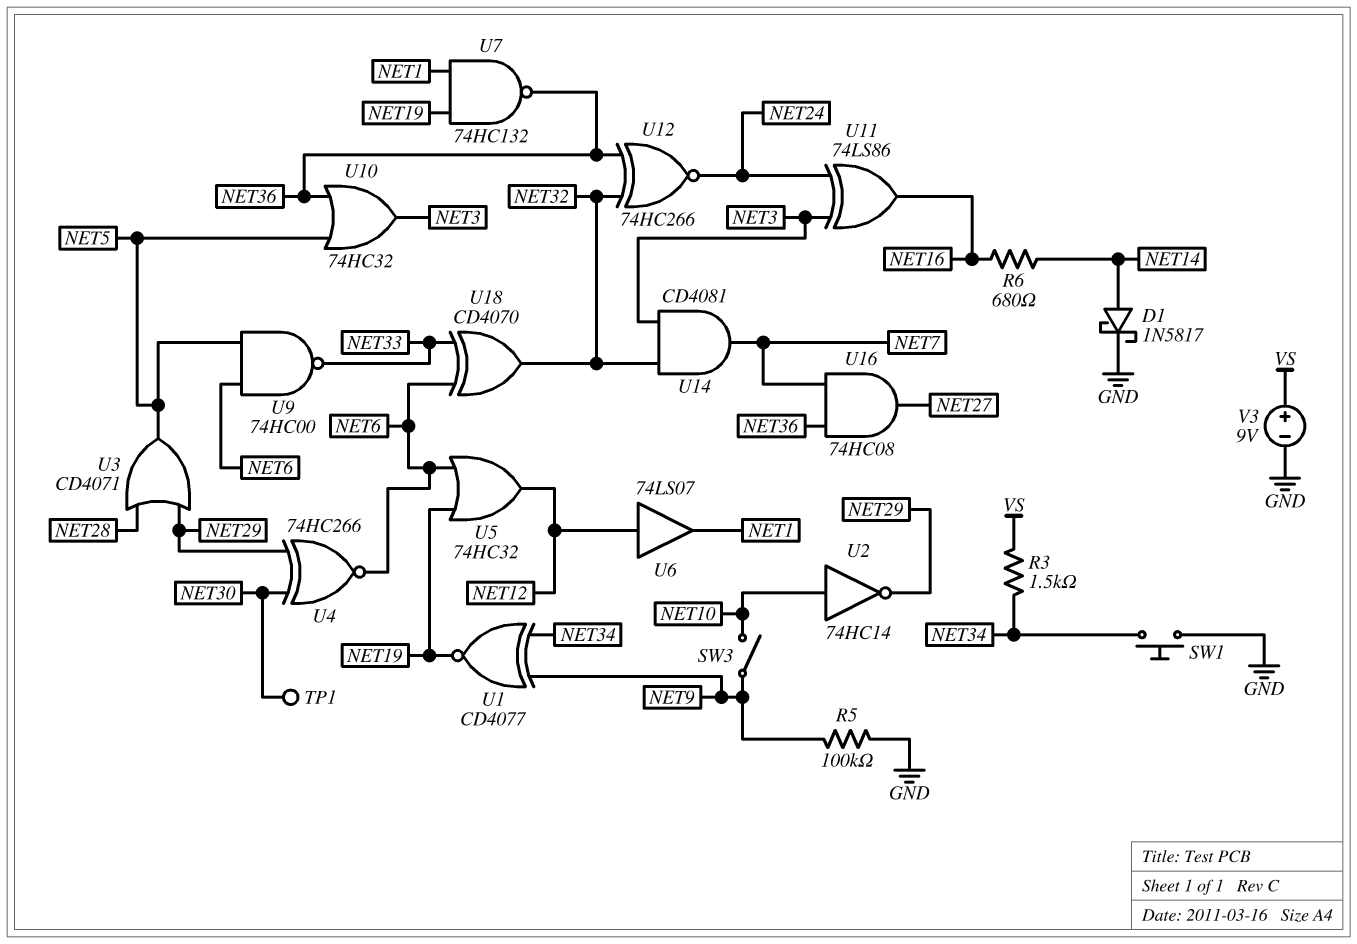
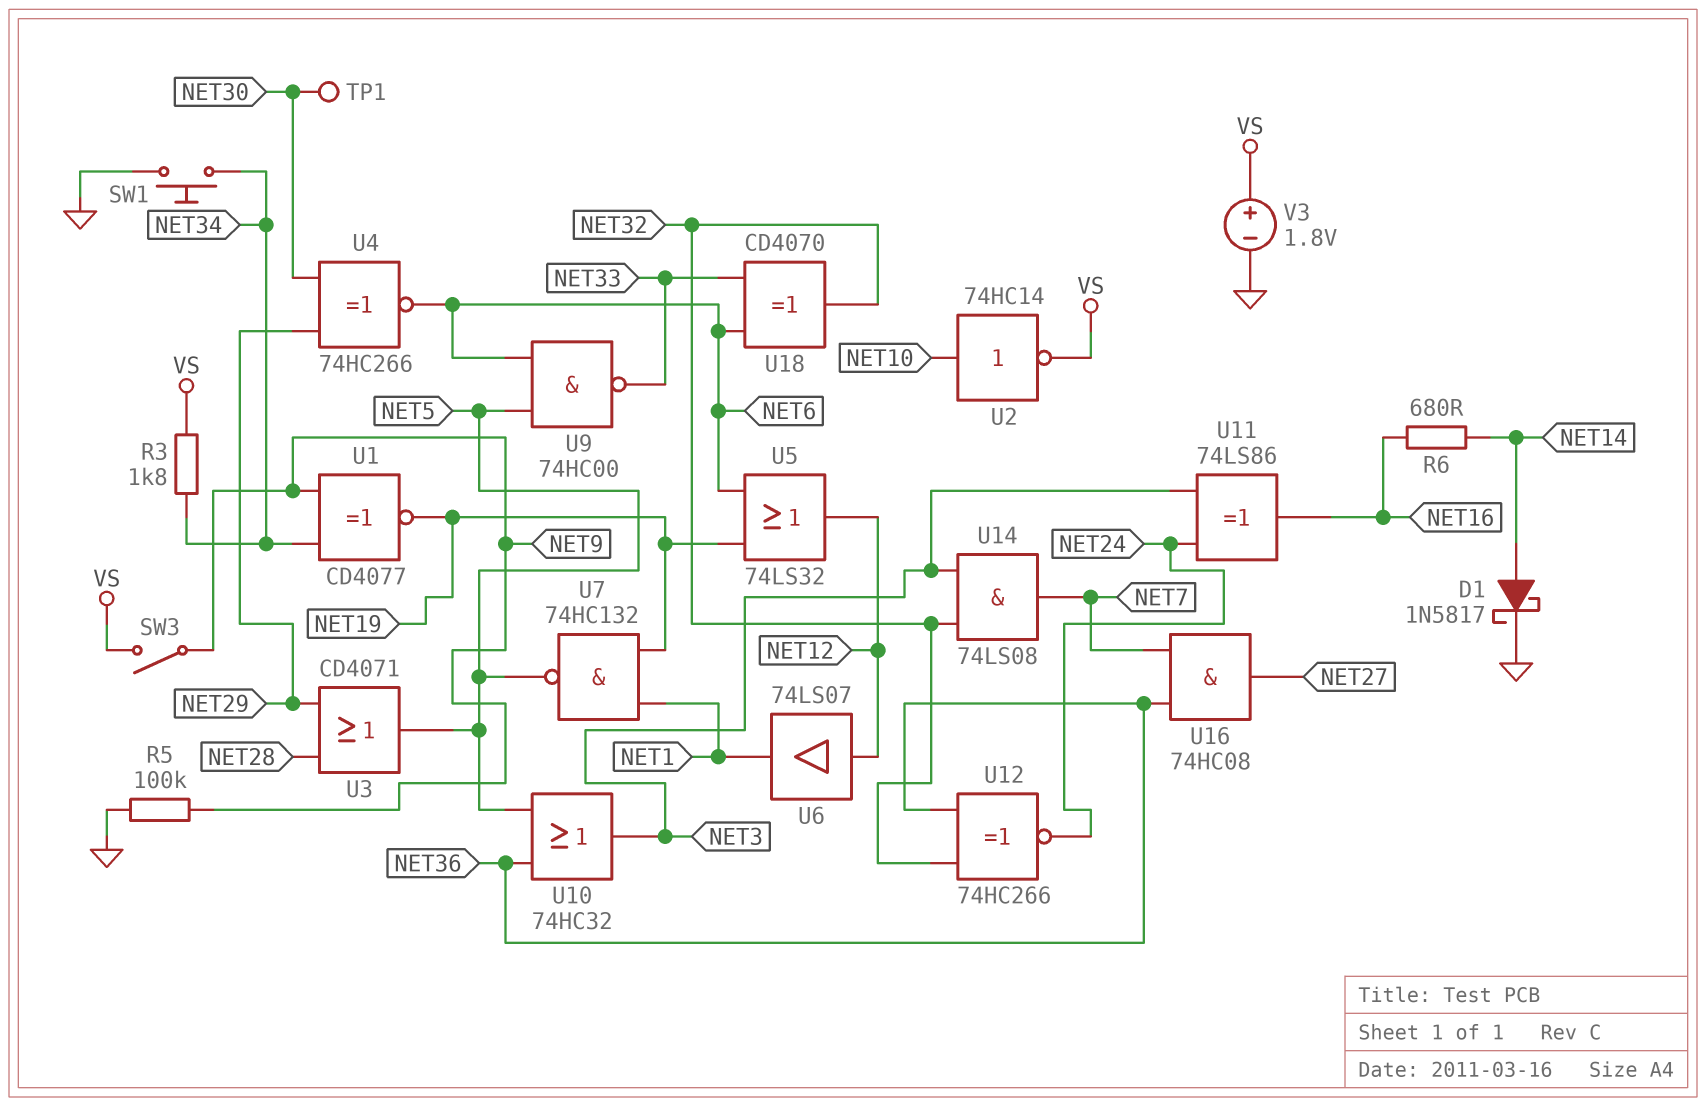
R3: 1.5k (NET34, VS) -> 1.8k (NET34, VS)
SW3: switch (NET9, NET10) -> switch (NET9, VS)
U2: NOT 74HC14 (in NET10, out NET29) -> NOT 74HC14 (in NET10, out VS)
U5: OR 74HC32 (in NET6, in NET19, out NET12) -> OR 74LS32 (in NET6, in NET19, out NET12)
U7: NAND 74HC132 (in NET1, in NET19, out NET36) -> NAND 74HC132 (in NET1, in NET19, out NET5)
U14: AND CD4081 (in NET3, in NET32, out NET7) -> AND 74LS08 (in NET3, in NET32, out NET7)
V3: 9V (plus VS, minus GND) -> 1.8V (plus VS, minus GND)

